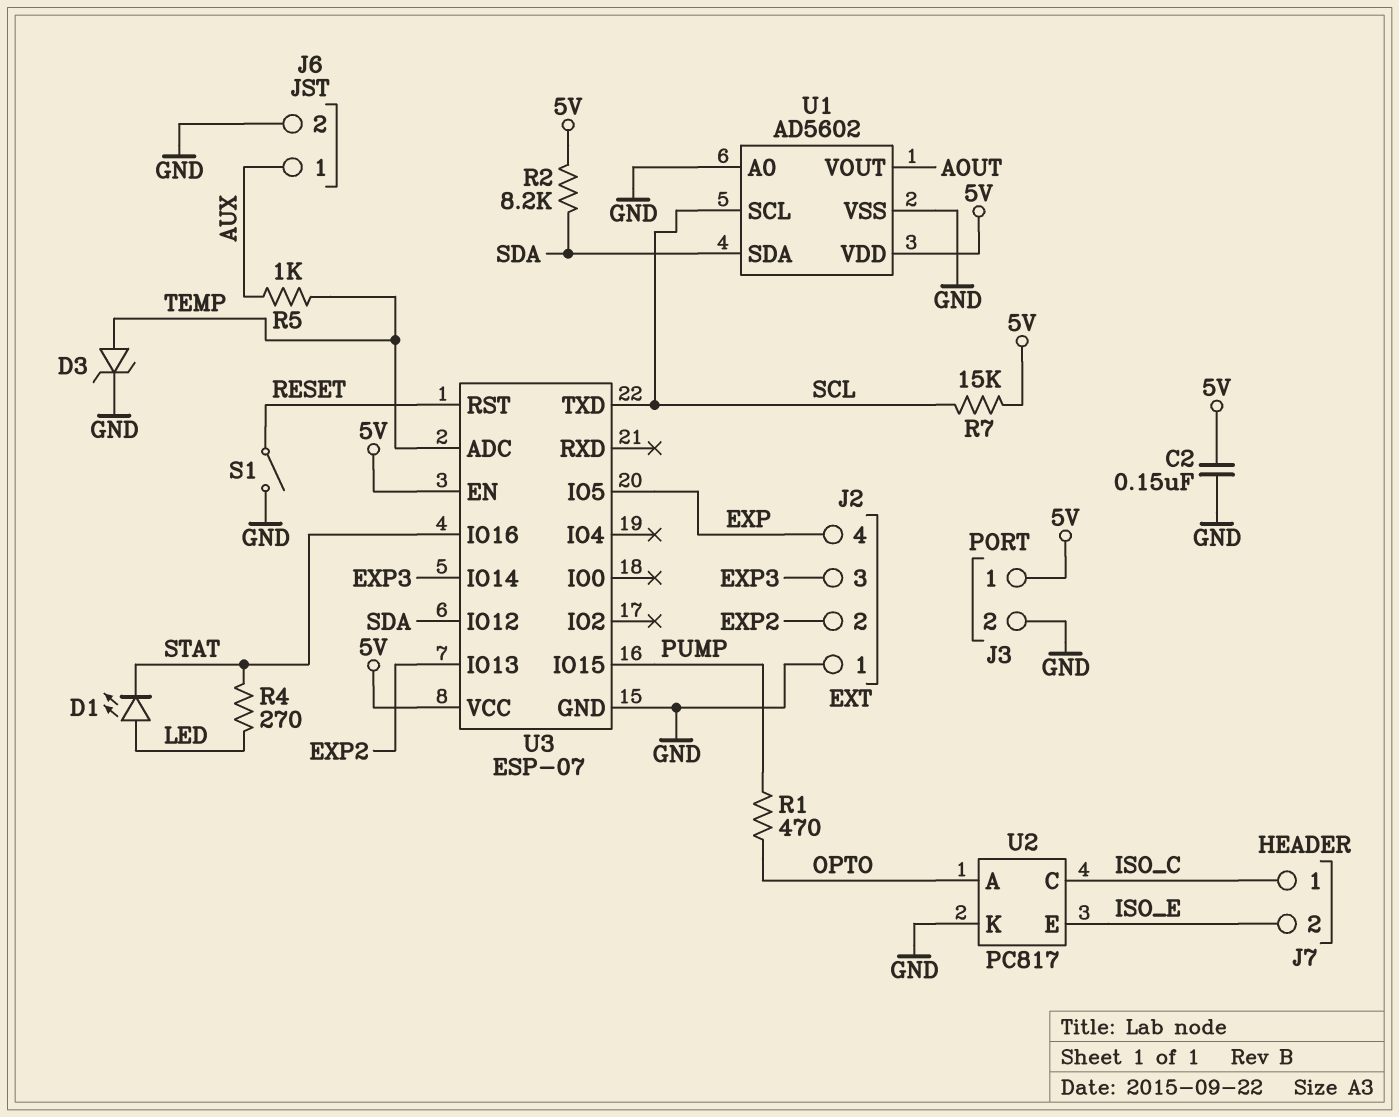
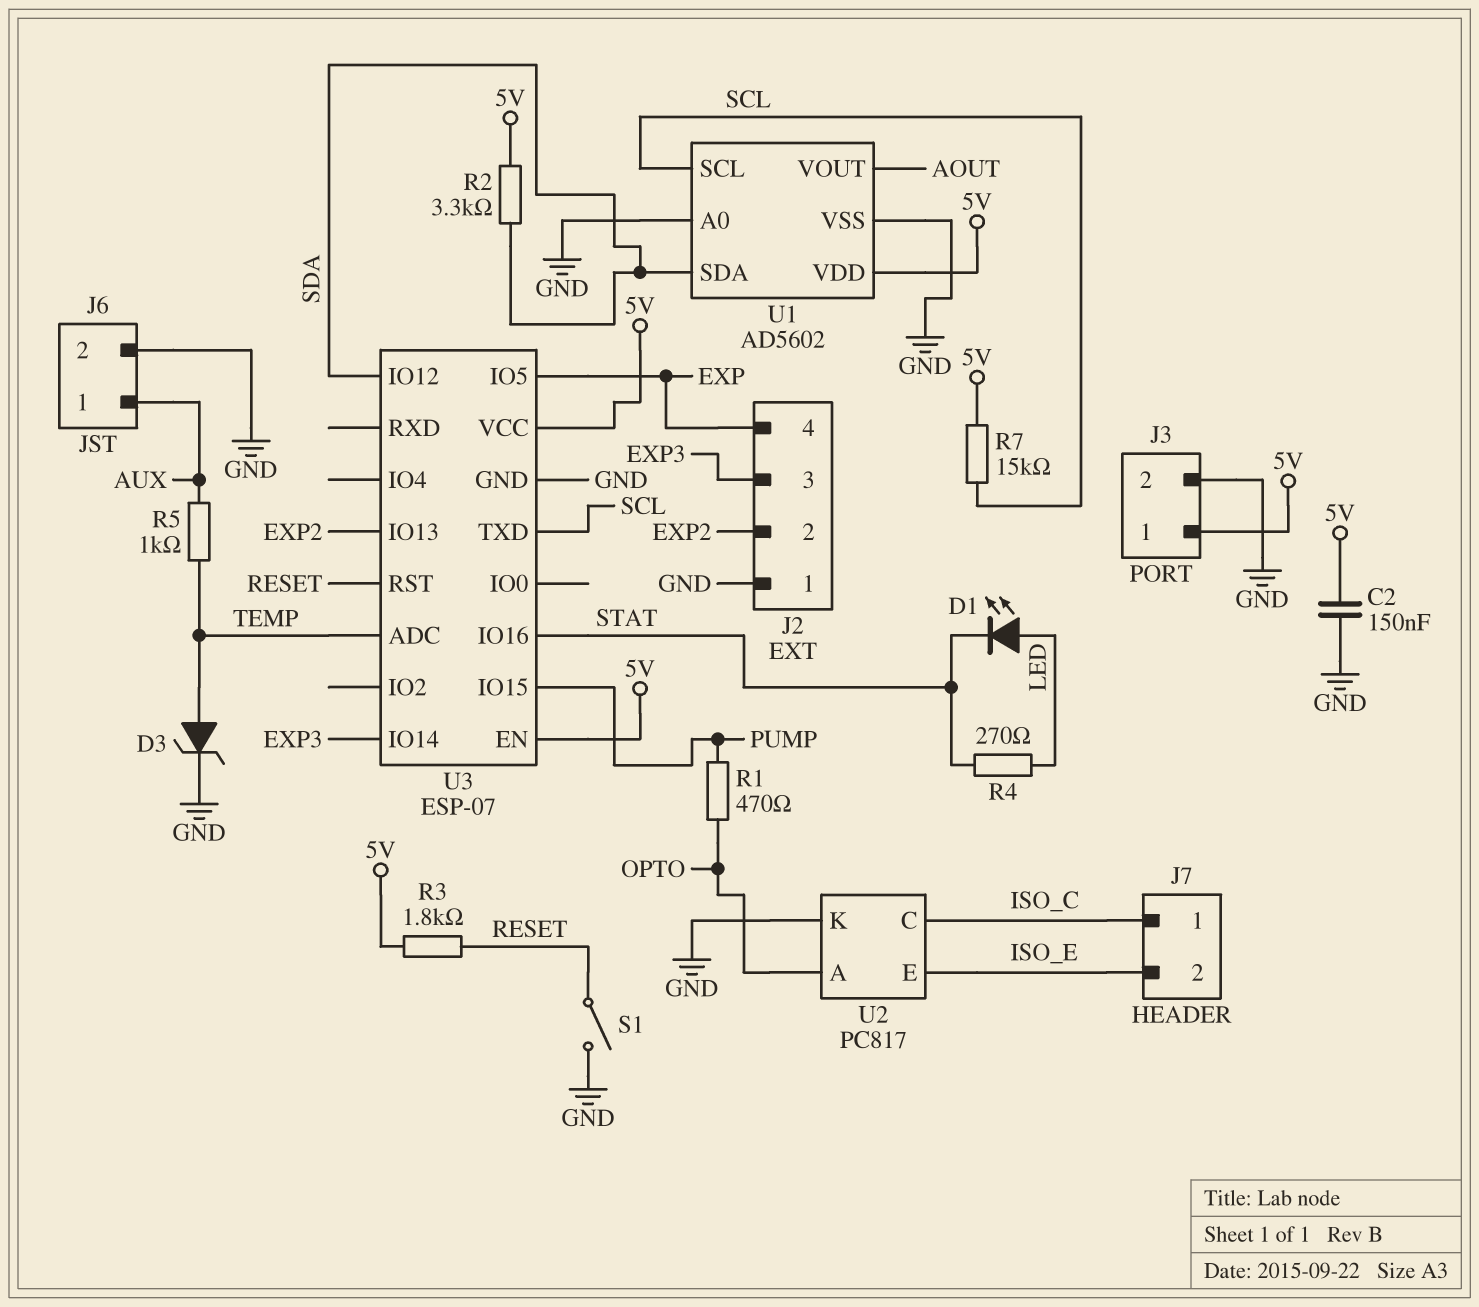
R2: 8.2k (5V, SDA) -> 3.3k (5V, SDA)
R3: none -> 1.8k (5V, RESET)

